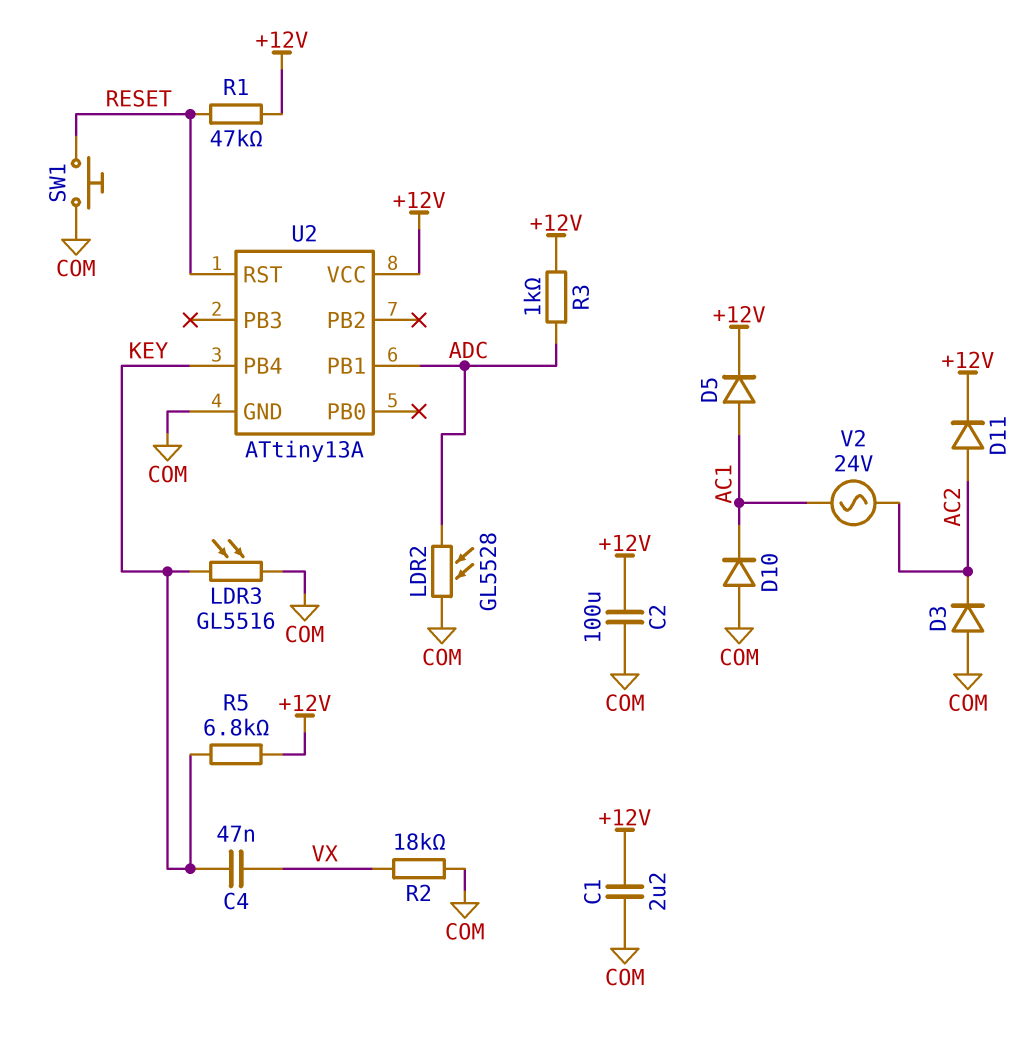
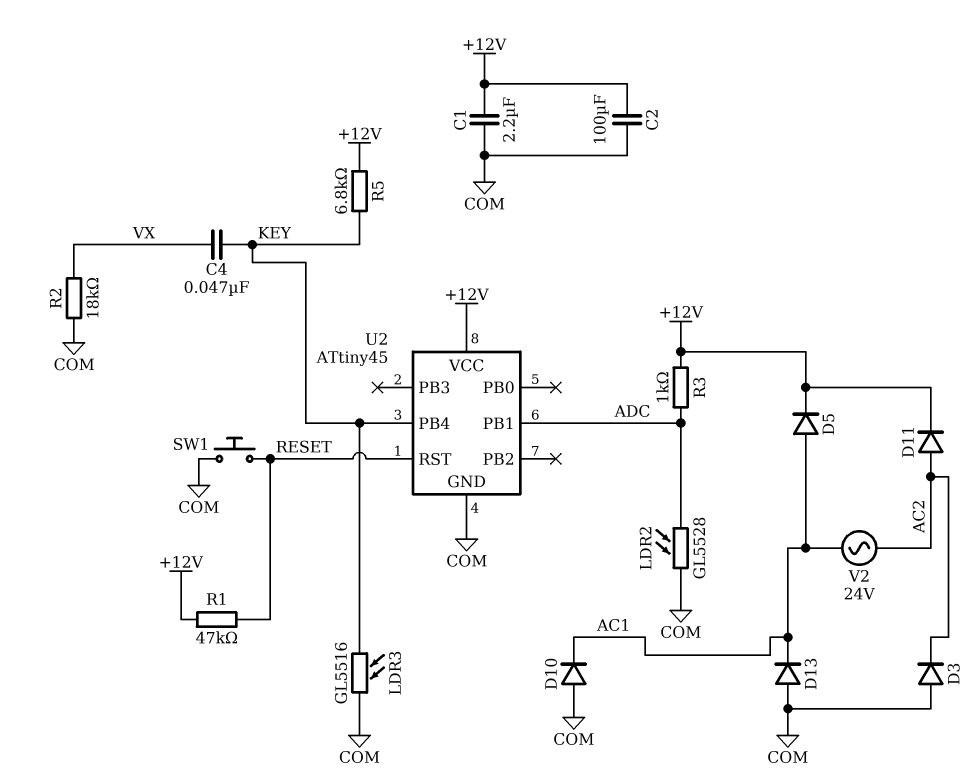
D13: none -> diode (A COM, K AC1)
U2: ATtiny13A -> ATtiny45

